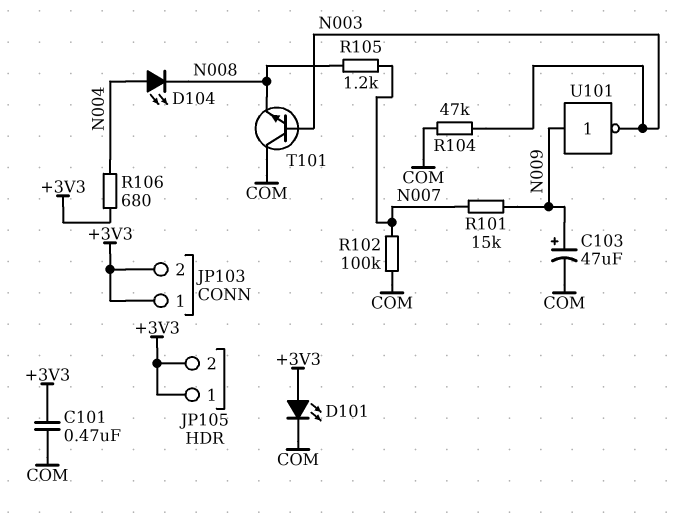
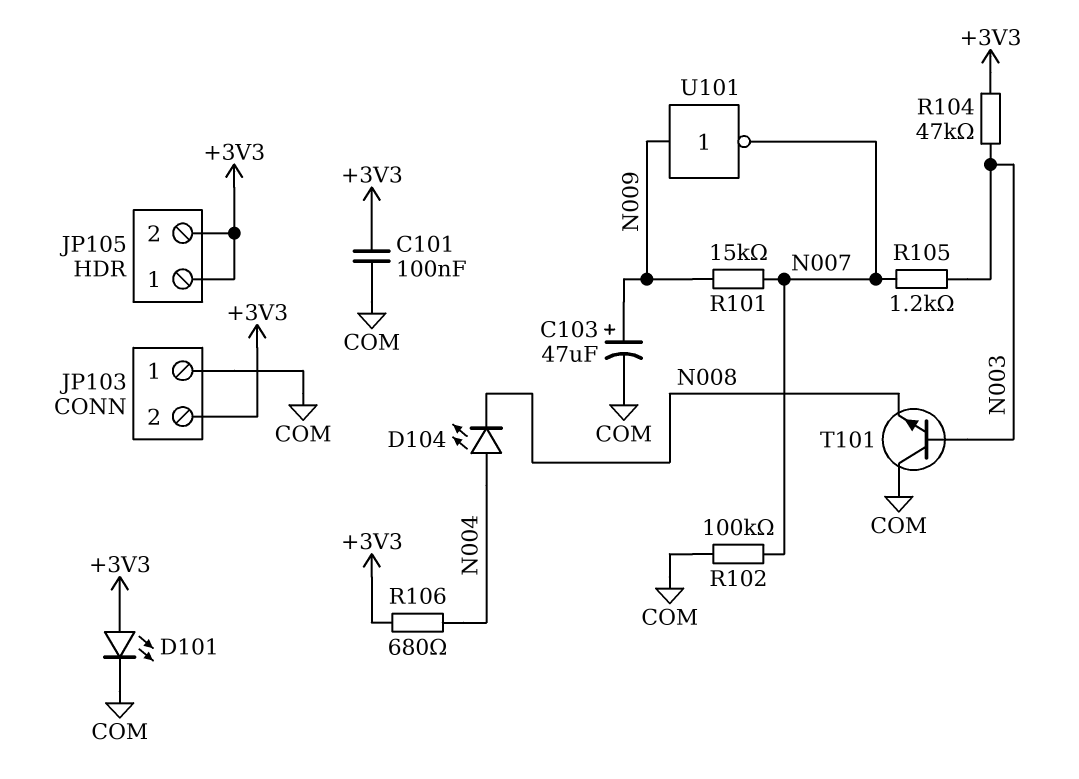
C101: 470nF (+3V3, COM) -> 100nF (+3V3, COM)
JP103 pin 1: +3V3 -> COM
R104: 47k (COM, N003) -> 47k (+3V3, N003)
R105: 1.2k (N007, N008) -> 1.2k (N003, N007)
U101: NOT (in N009, out N003) -> NOT (in N009, out N007)

